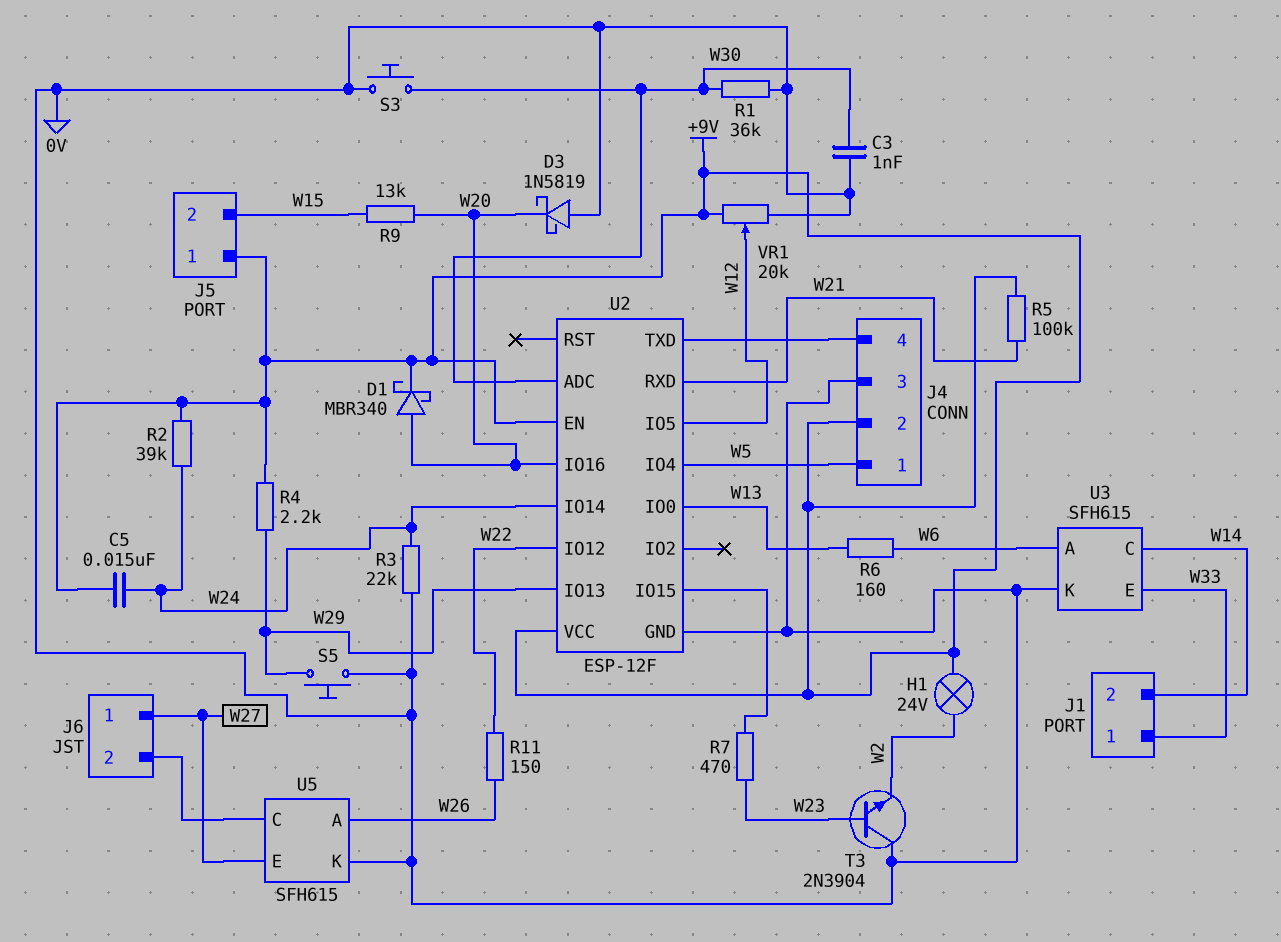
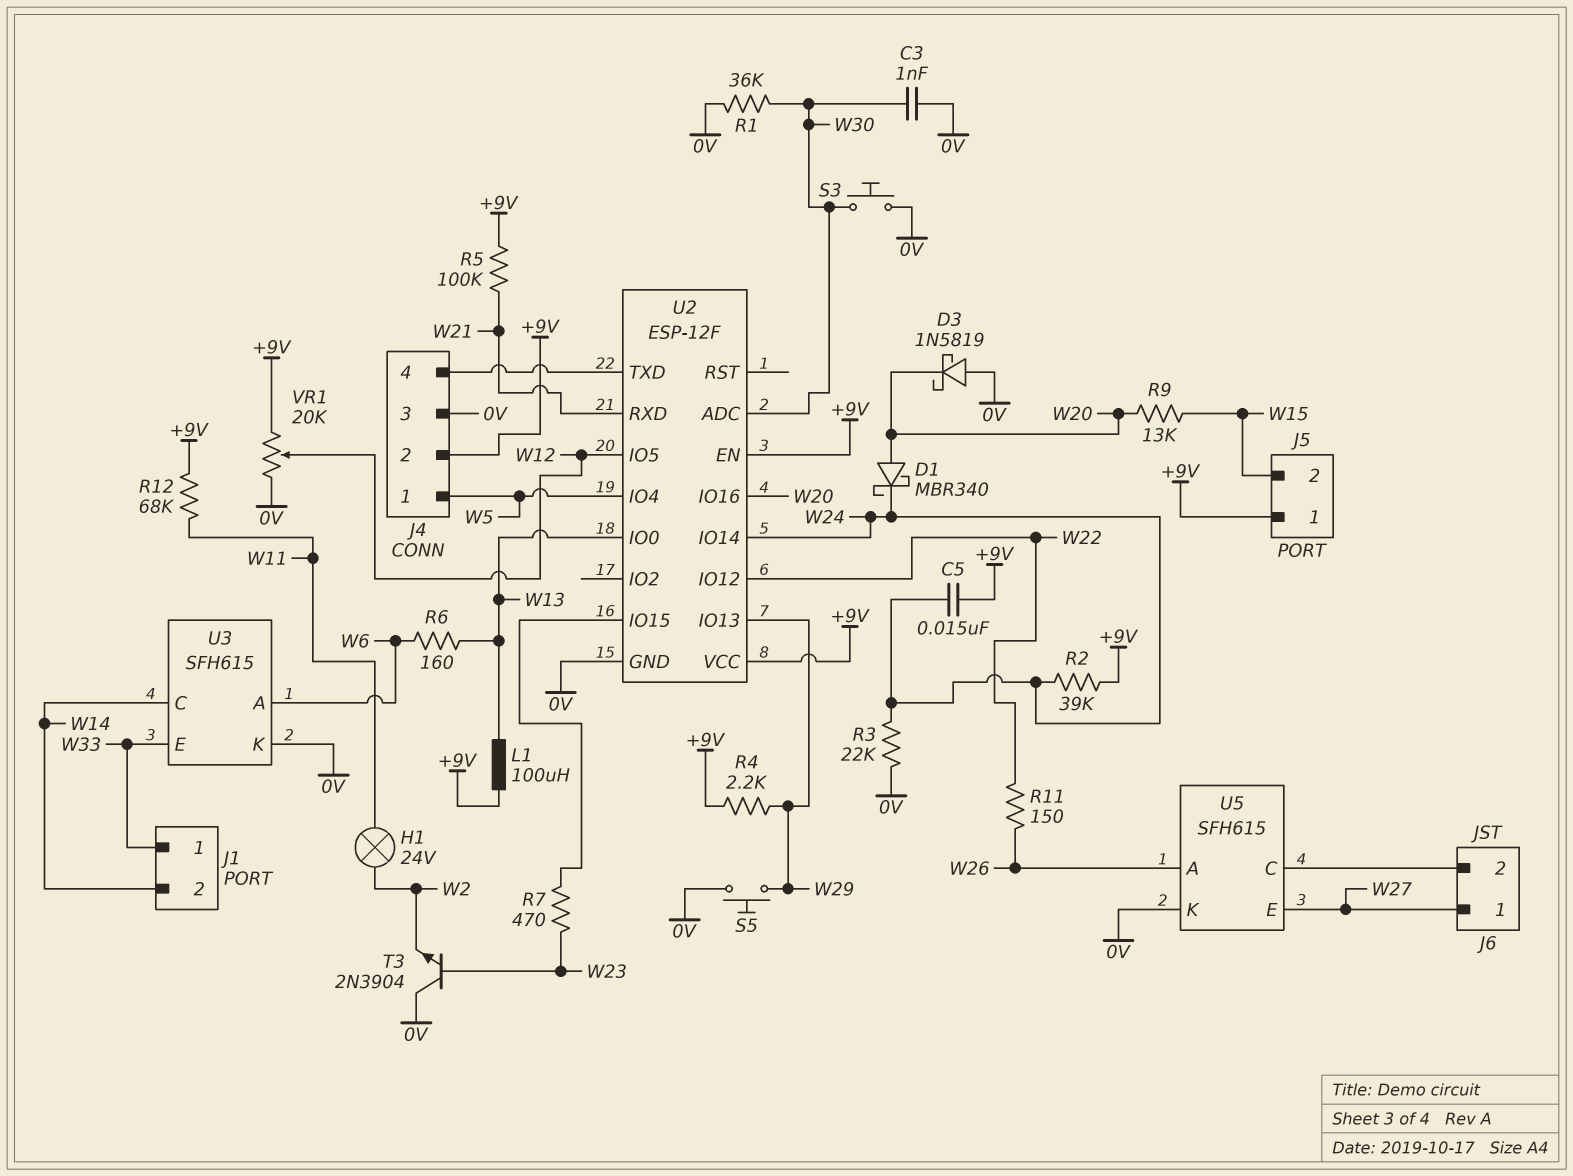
D1: schottky MBR340 (A W20, K +9V) -> schottky MBR340 (A W20, K W24)
H1: lamp 24V (+9V, W2) -> lamp 24V (W2, W11)
L1: none -> 100uH (+9V, W13)
R12: none -> 68k (+9V, W11)

